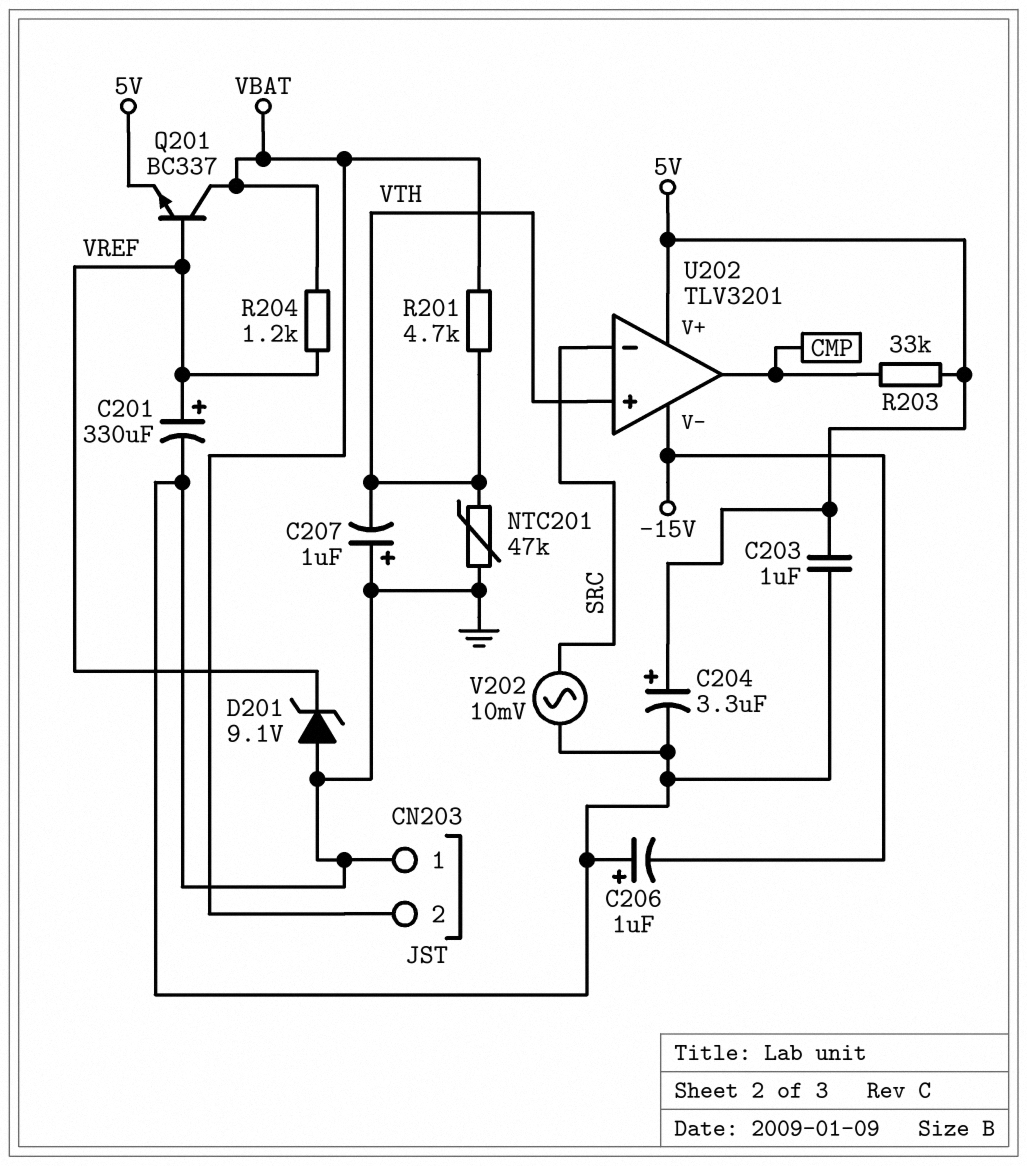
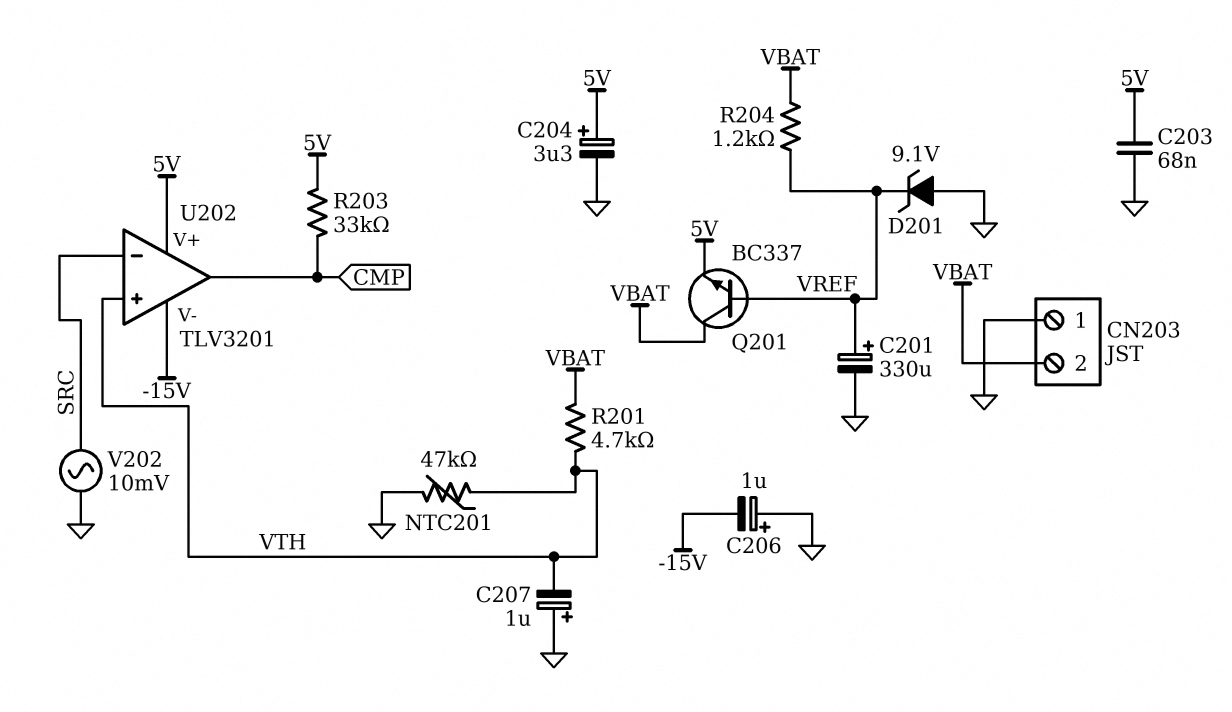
C203: 1uF (5V, GND) -> 68nF (5V, GND)

